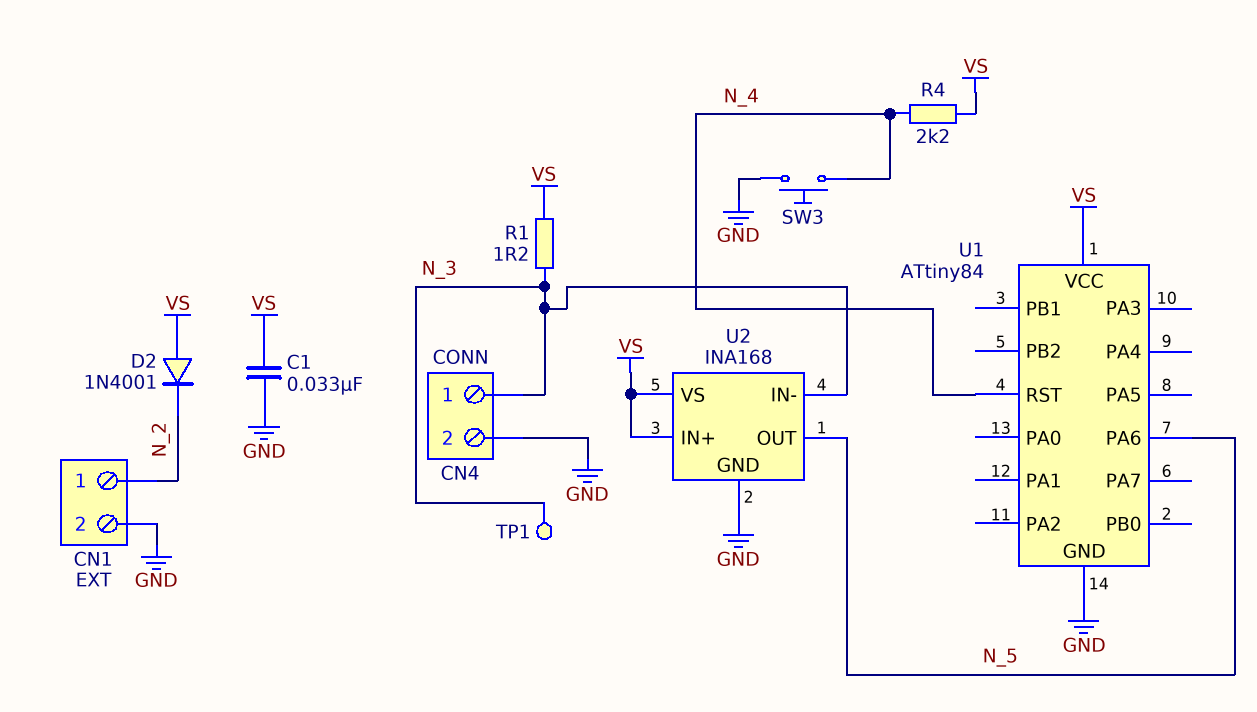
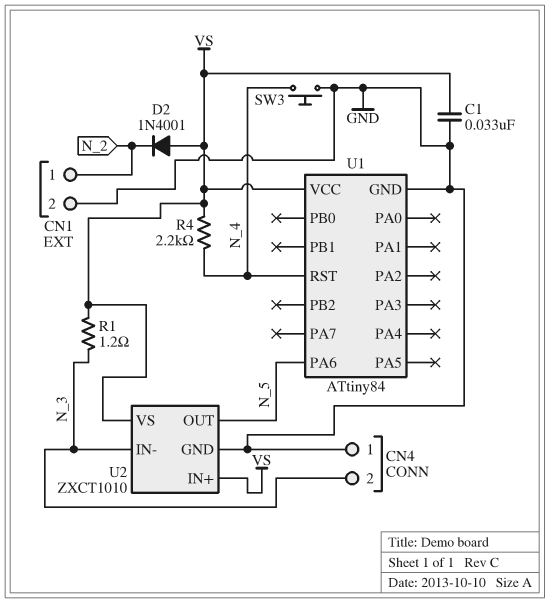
CN4 pin 1: N_3 -> GND
CN4 pin 2: GND -> N_3
TP1: test point (N_3) -> none
U2: INA168 -> ZXCT1010

